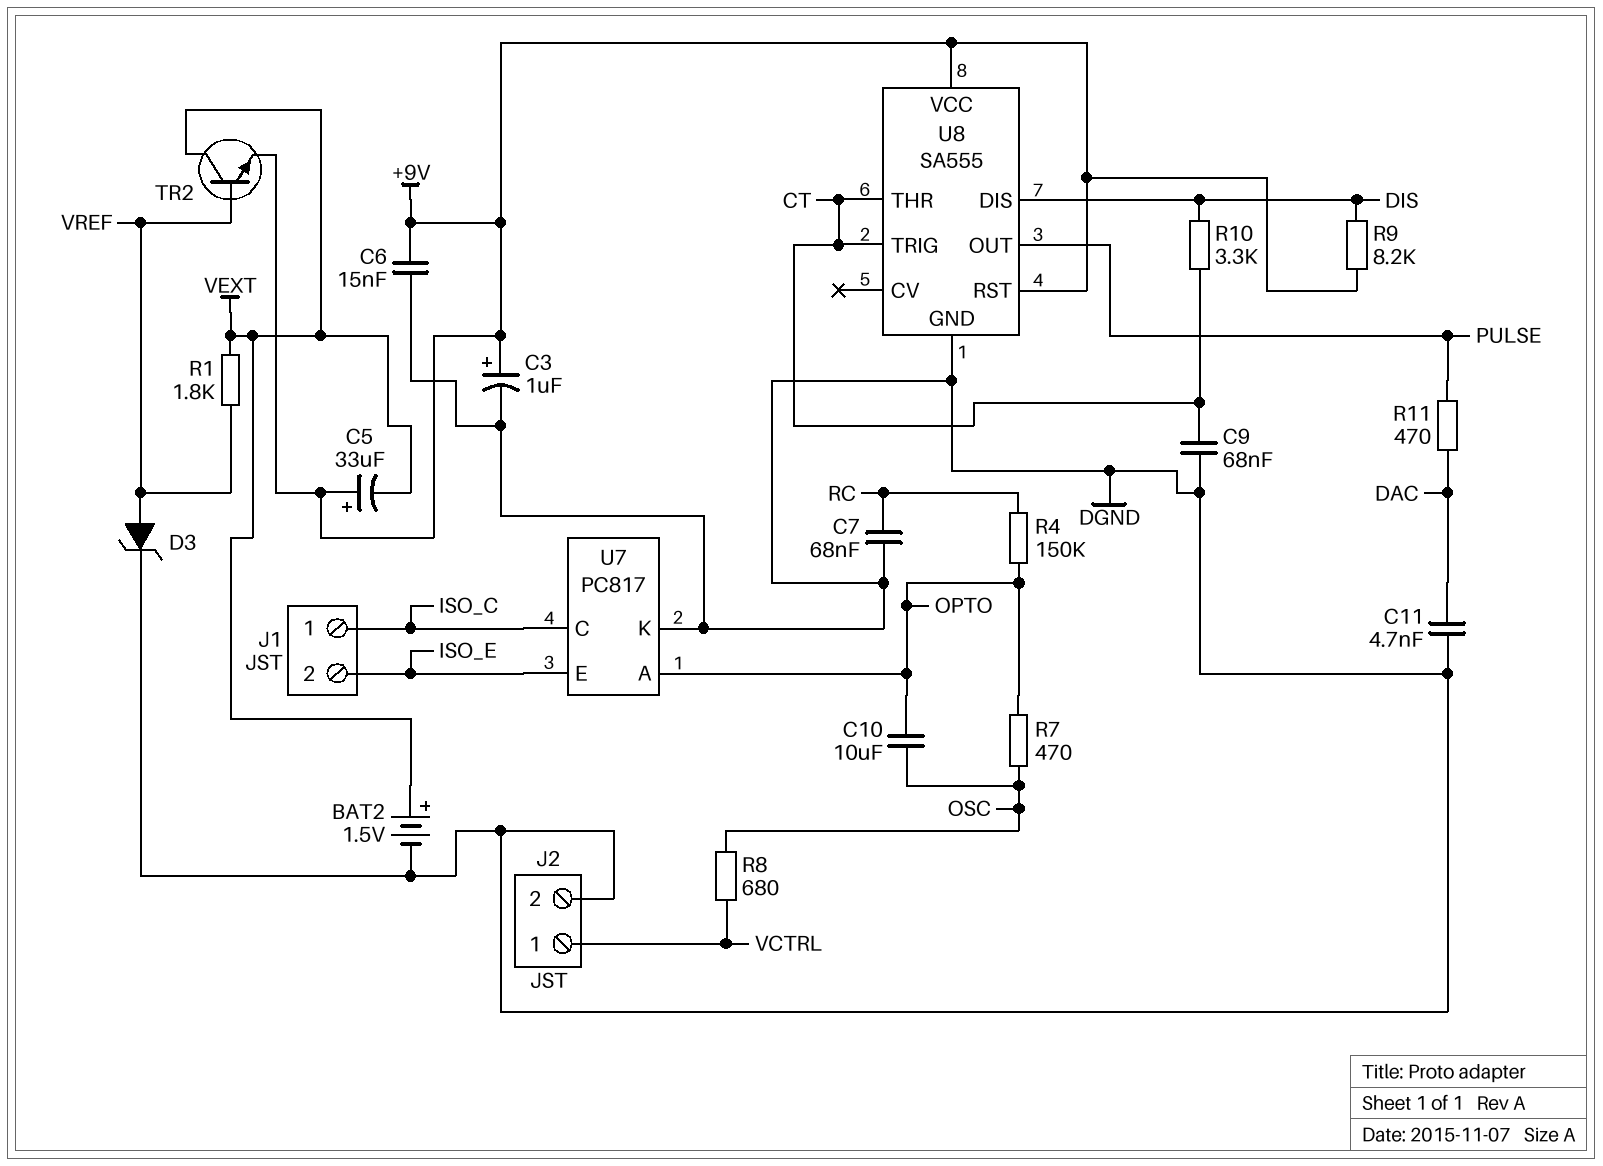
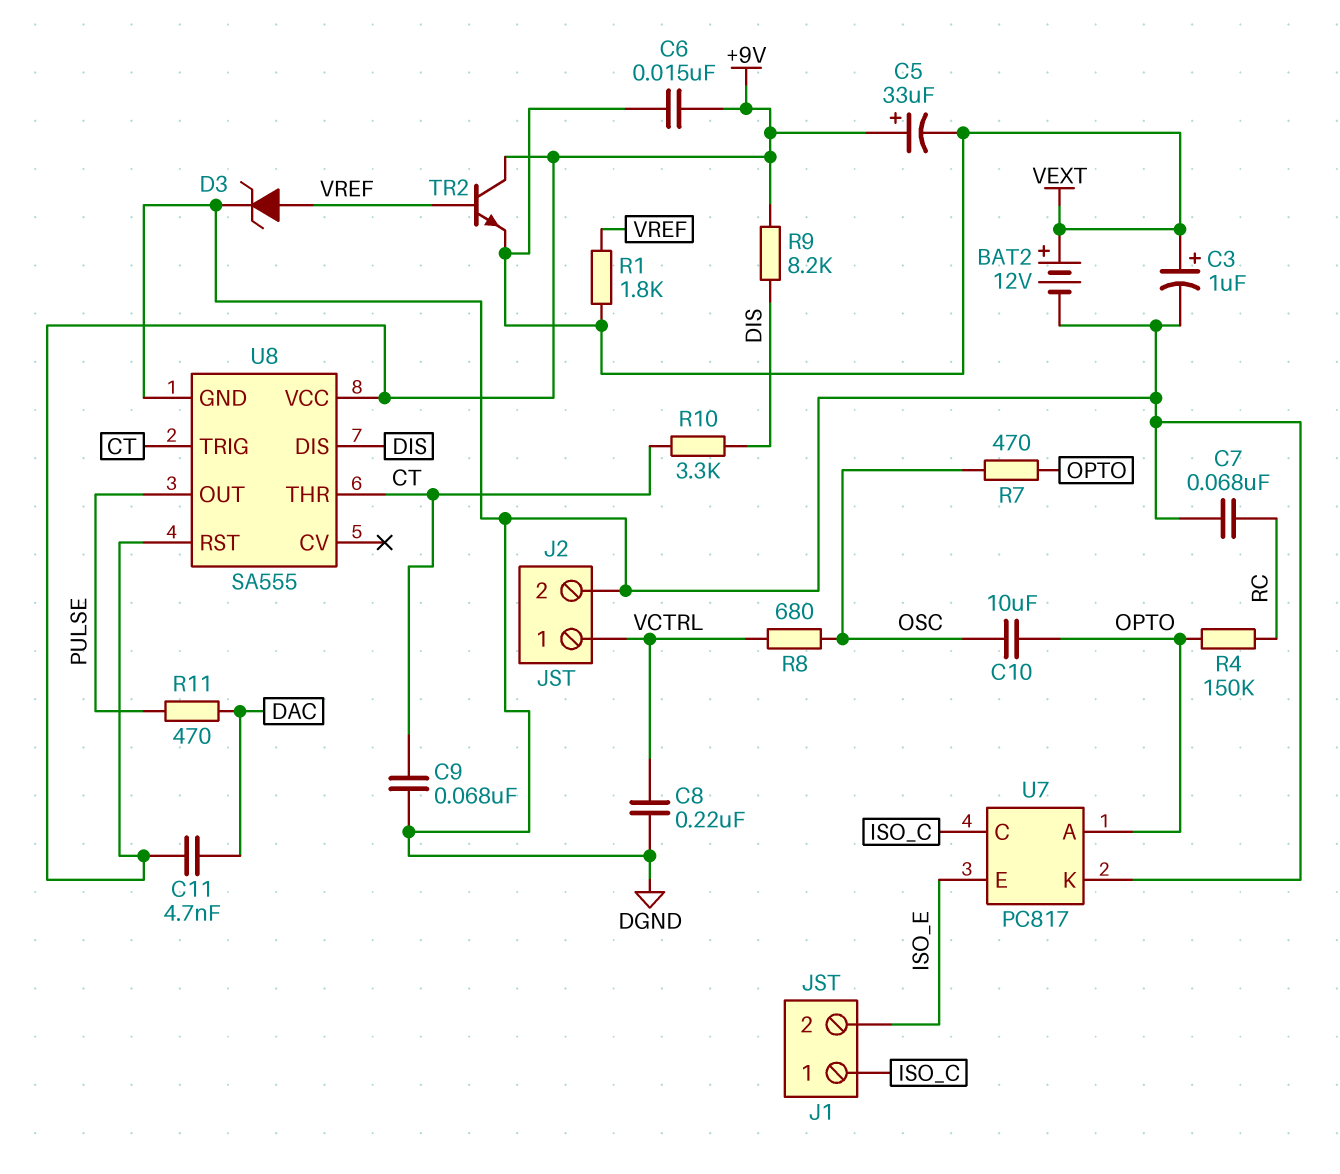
BAT2: 1.5V (plus VEXT, minus DGND) -> 12V (plus VEXT, minus DGND)
C3: 1uF (plus +9V, minus DGND) -> 1uF (plus VEXT, minus DGND)
C6: 15nF (+9V, DGND) -> 15nF (+9V, VEXT)
C8: none -> 220nF (DGND, VCTRL)
C11: 4.7nF (DAC, DGND) -> 4.7nF (+9V, DAC)
TR2: NPN (B VREF, C VEXT, E +9V) -> NPN (B VREF, C +9V, E VEXT)

